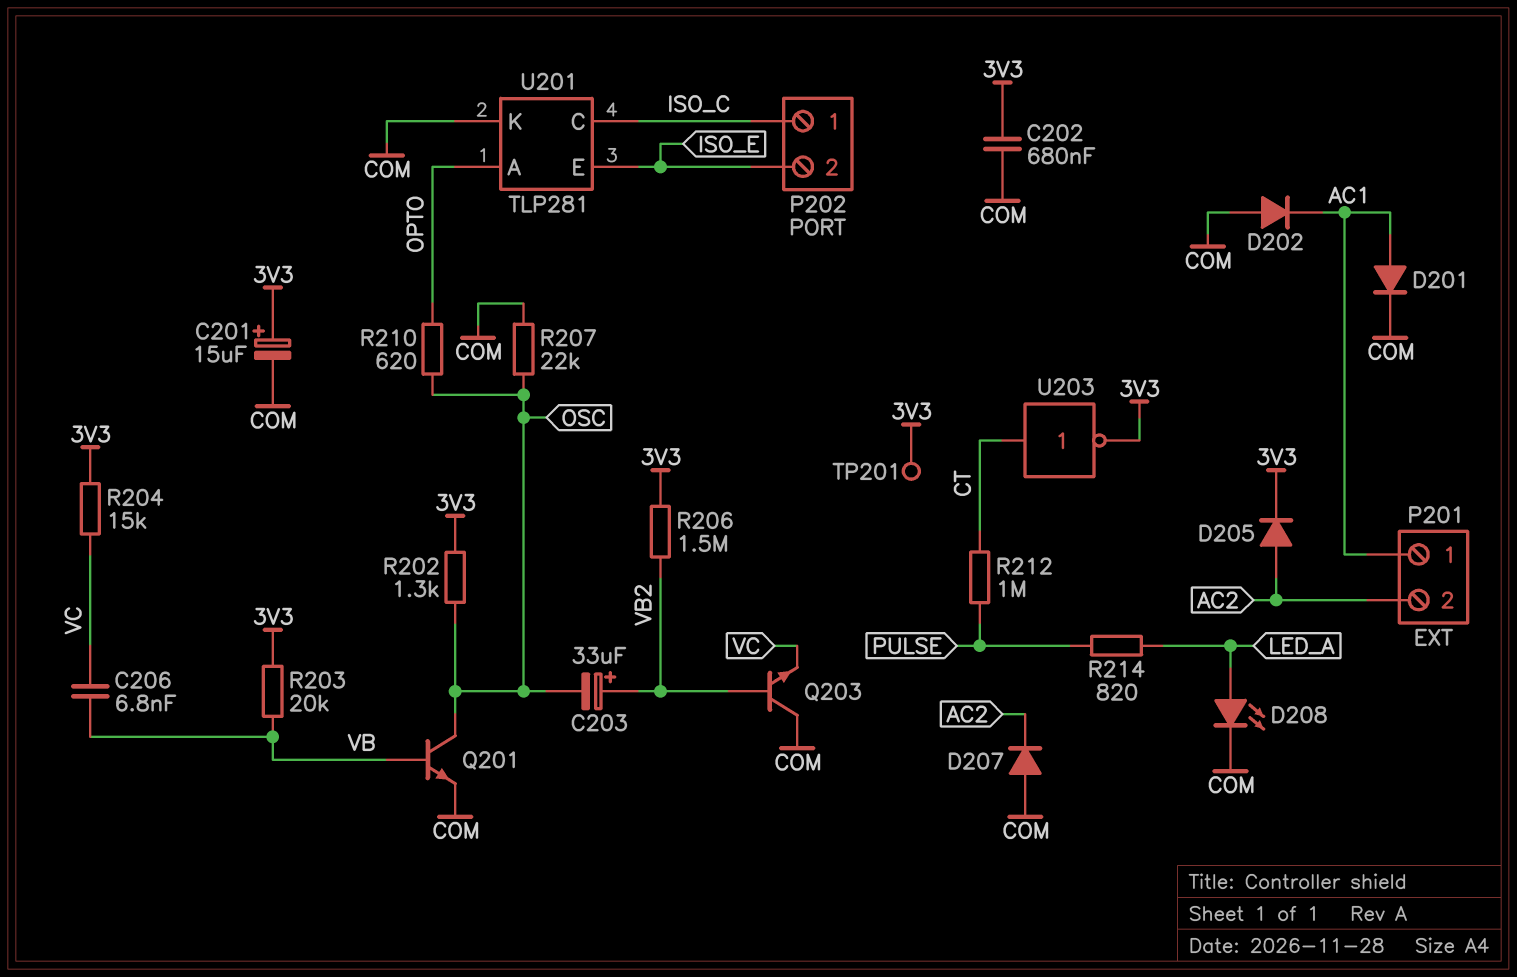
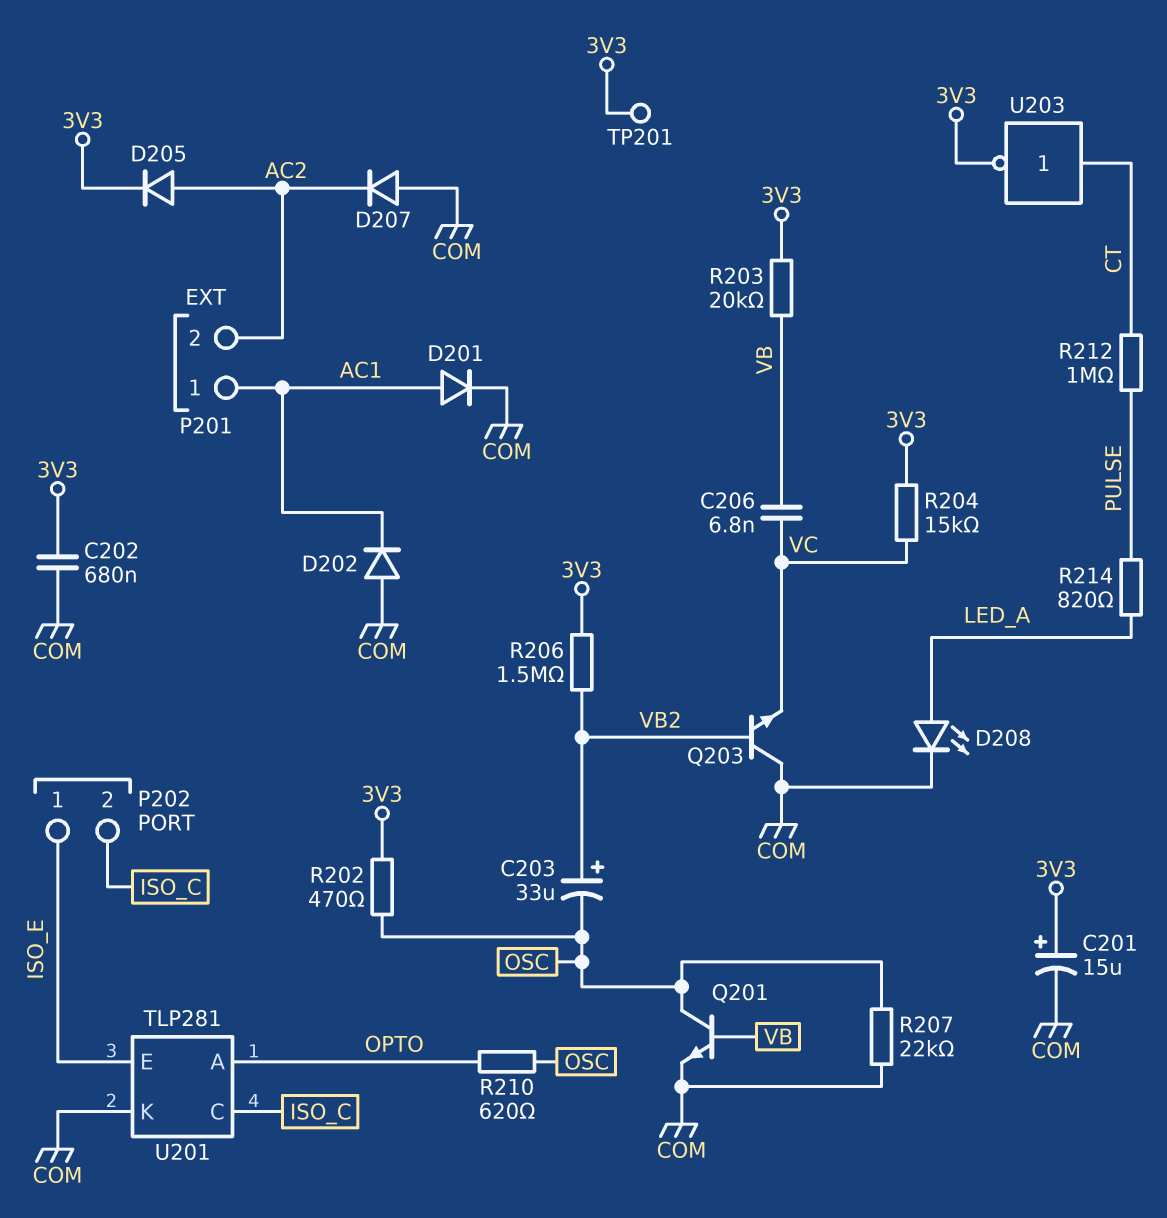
P202 pin 1: ISO_C -> ISO_E
P202 pin 2: ISO_E -> ISO_C
R202: 1.3k (3V3, OSC) -> 470 (3V3, OSC)

